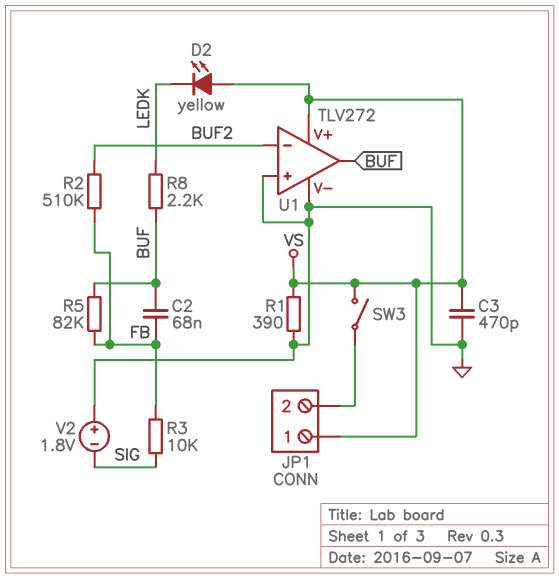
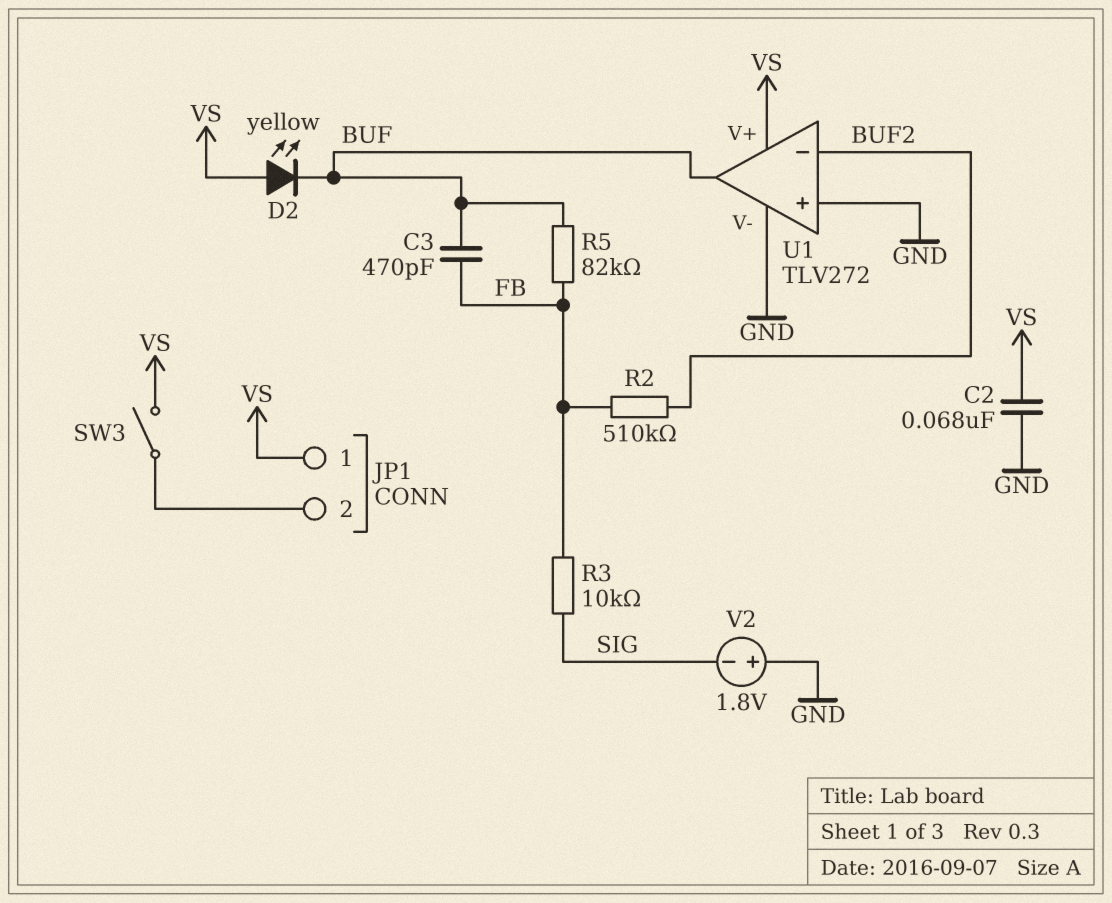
C2: 68nF (BUF, FB) -> 68nF (GND, VS)
C3: 470pF (GND, VS) -> 470pF (BUF, FB)
D2: LED yellow (A VS, K LEDK) -> LED yellow (A VS, K BUF)
R1: 390 (GND, VS) -> none
R8: 2.2k (BUF, LEDK) -> none

